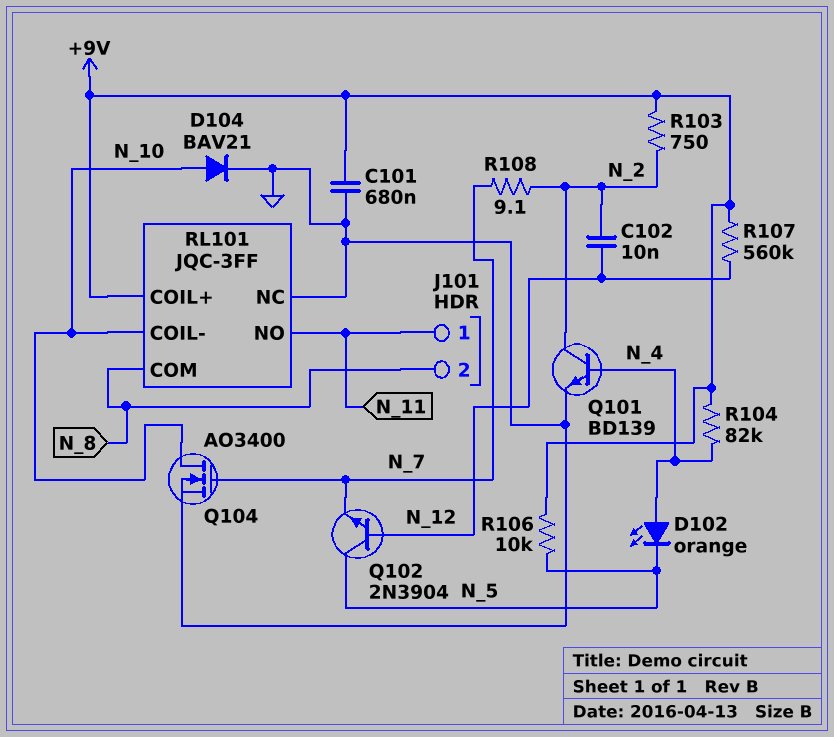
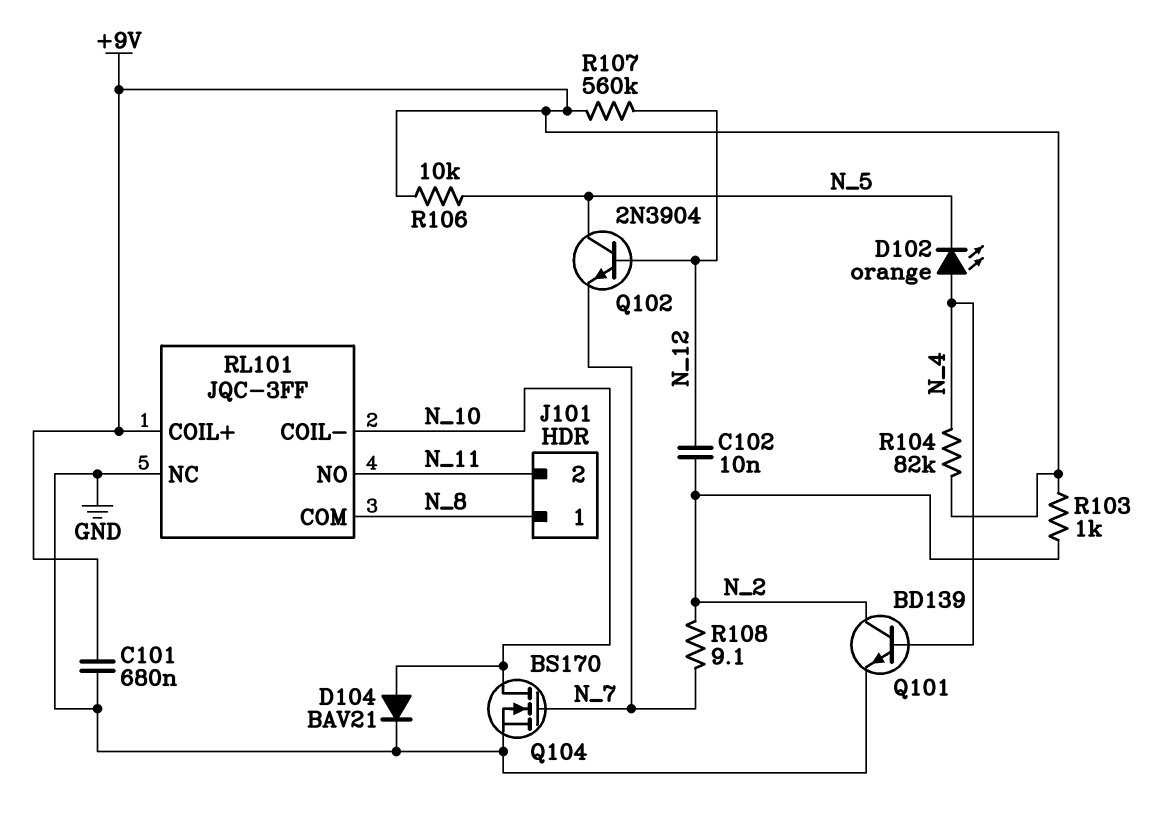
J101 pin 1: N_11 -> N_8
J101 pin 2: N_8 -> N_11
Q104: NMOS AO3400 (G N_7, D N_10, S GND) -> NMOS BS170 (G N_7, D N_10, S GND)
R103: 750 (+9V, N_2) -> 1k (+9V, N_2)

